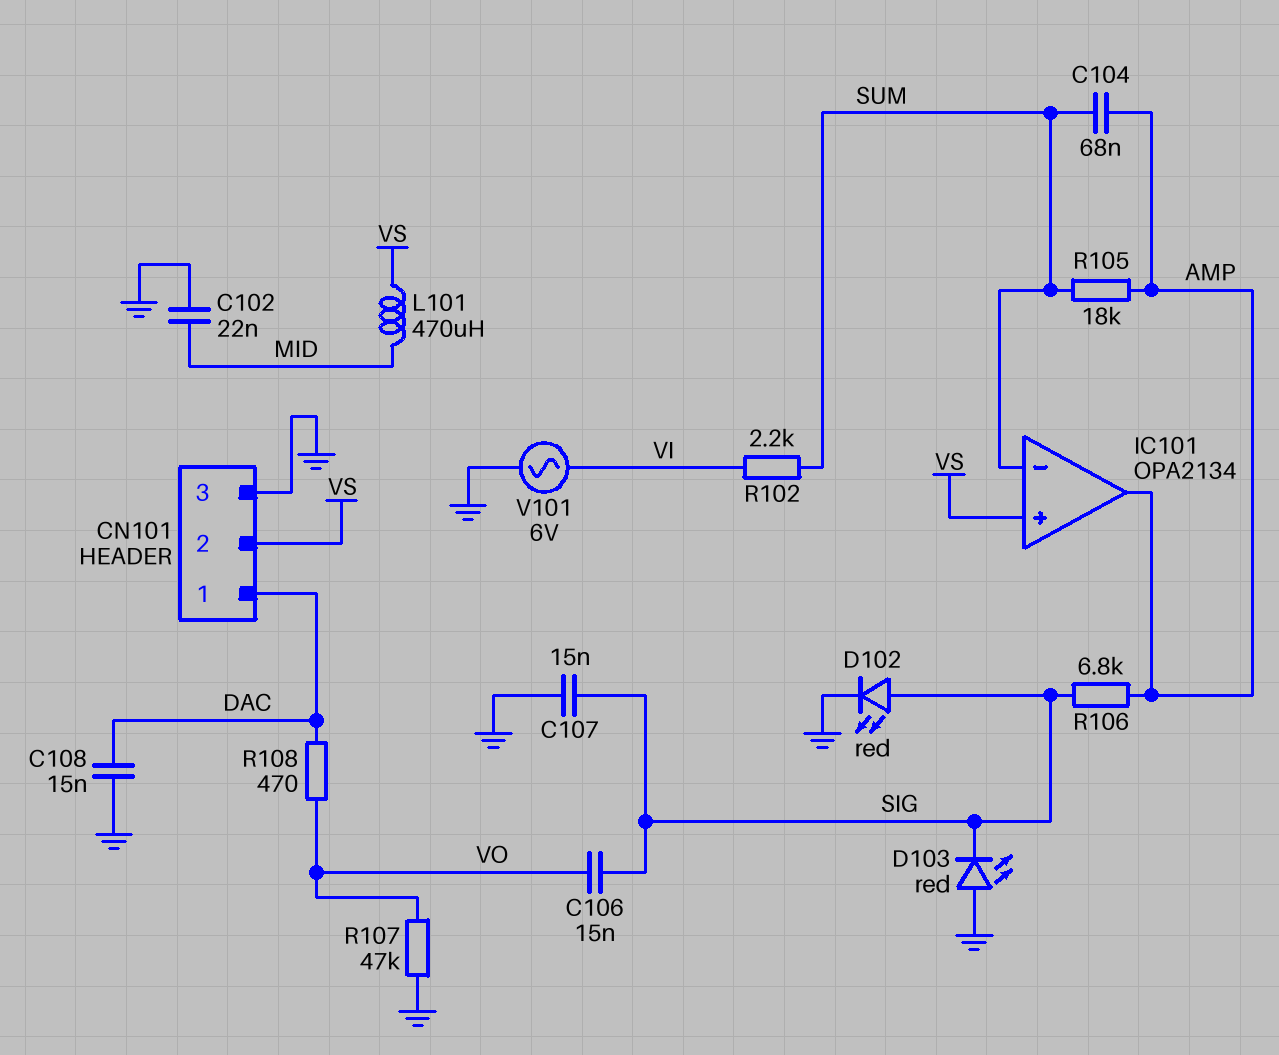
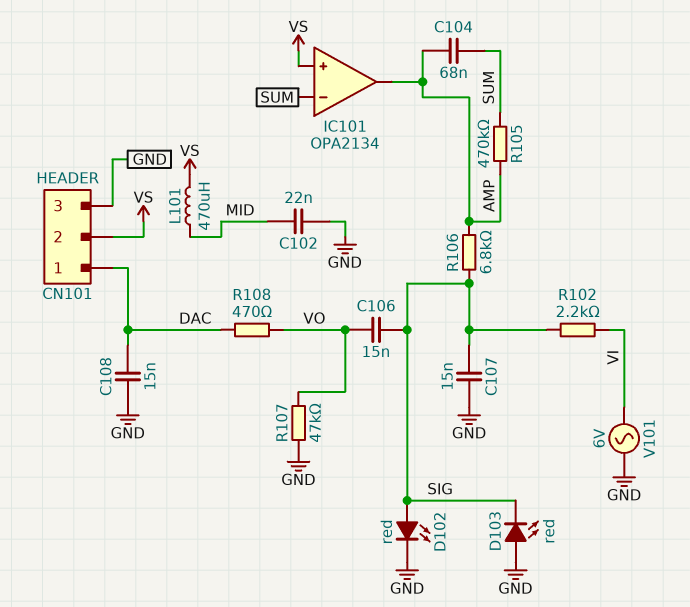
R102: 2.2k (SUM, VI) -> 2.2k (SIG, VI)
R105: 18k (AMP, SUM) -> 470k (AMP, SUM)

